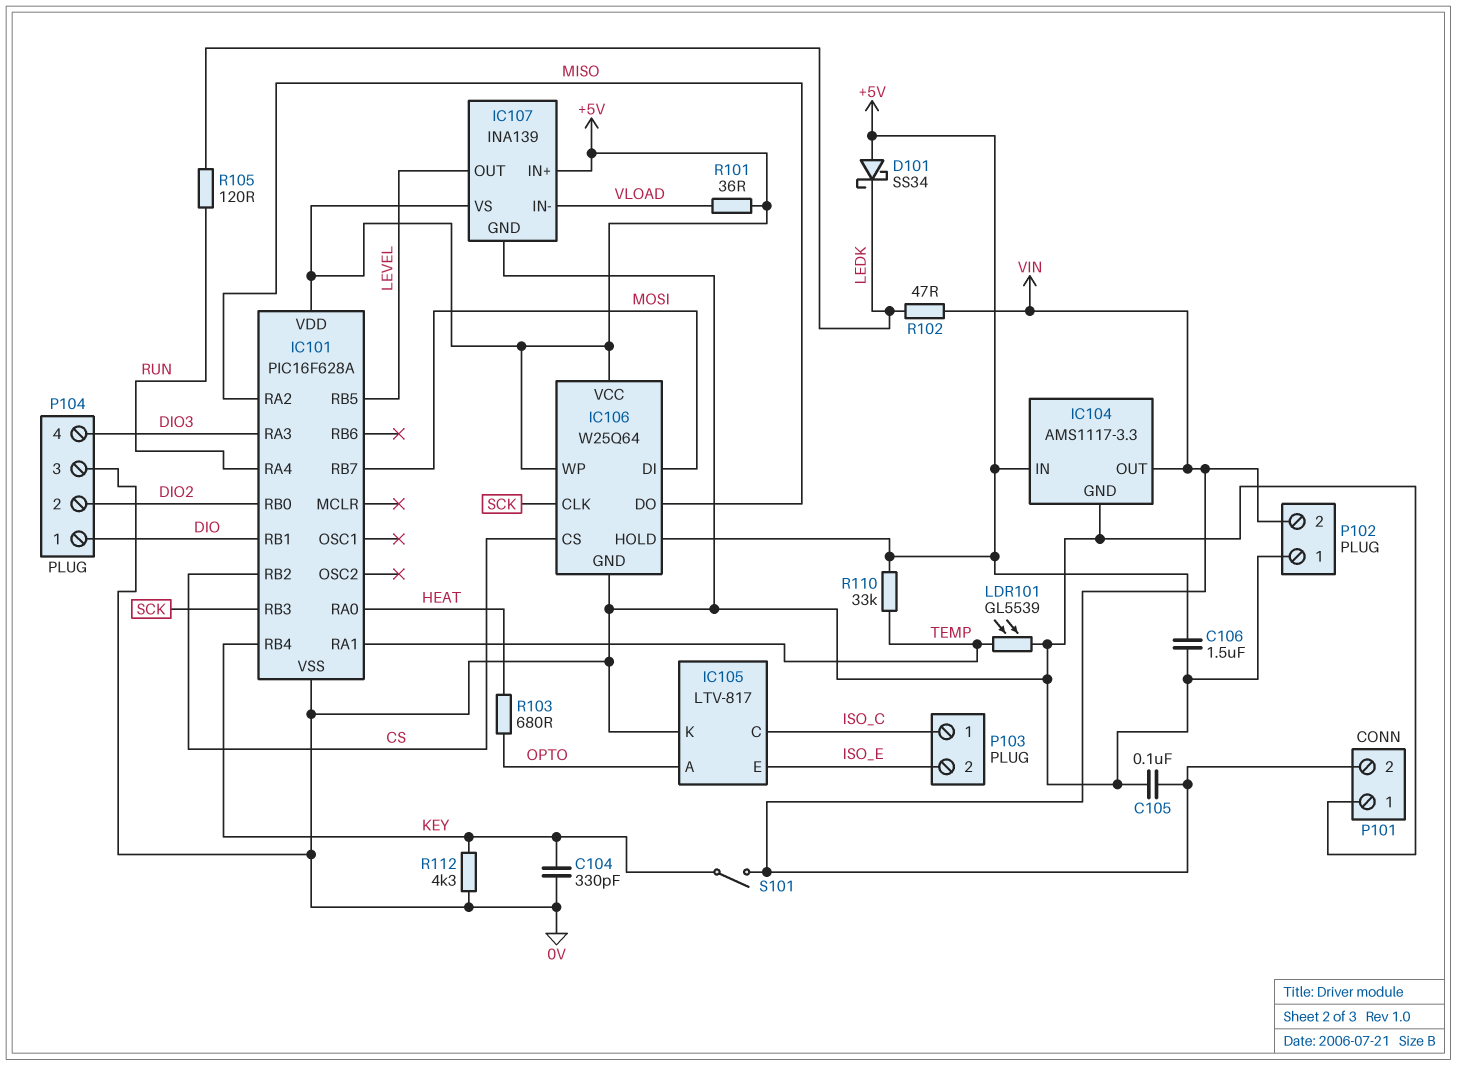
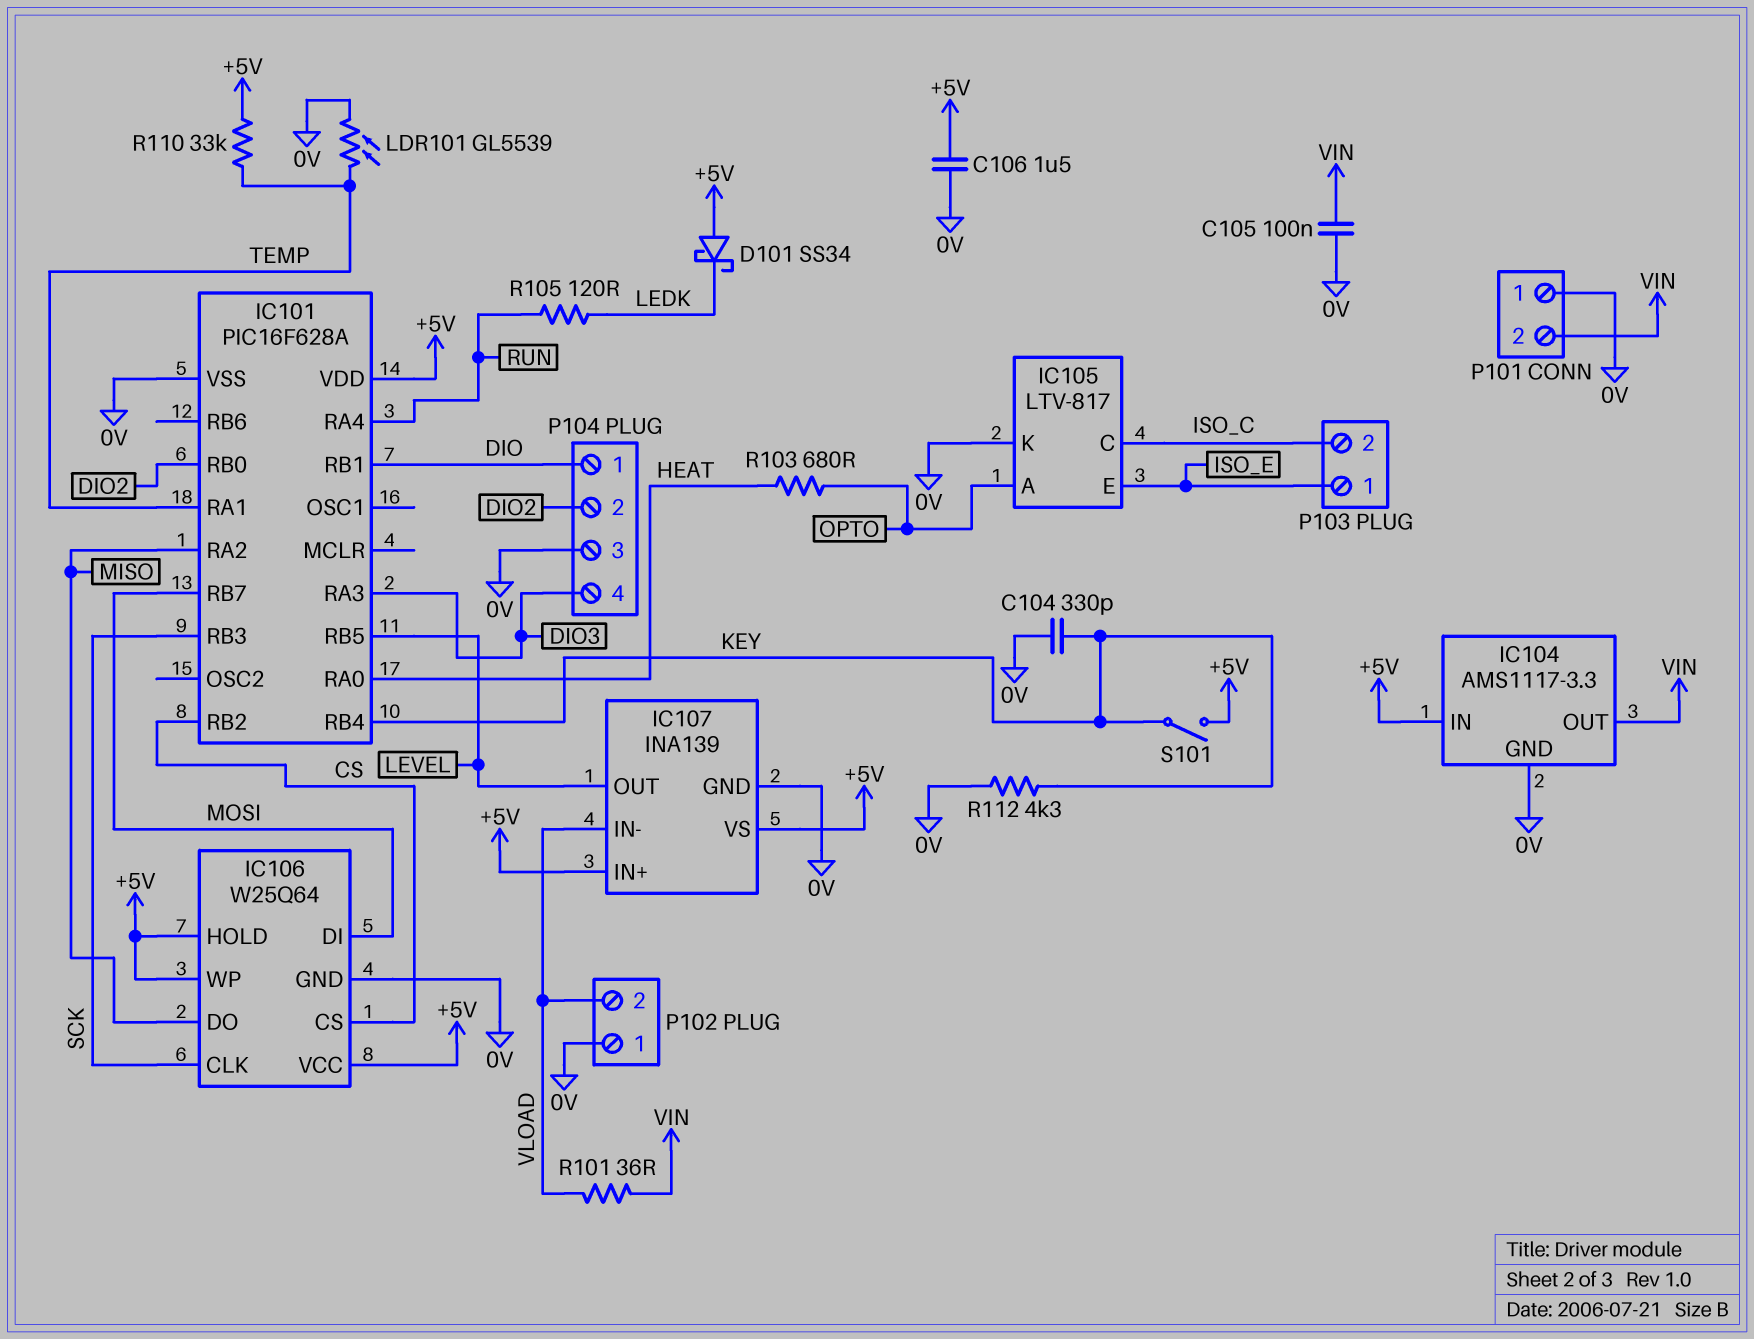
P102 pin 2: VIN -> VLOAD
P103 pin 1: ISO_C -> ISO_E
P103 pin 2: ISO_E -> ISO_C
R101: 36 (+5V, VLOAD) -> 36 (VIN, VLOAD)
R102: 47 (LEDK, VIN) -> none
S101: switch (KEY, VIN) -> switch (+5V, KEY)

